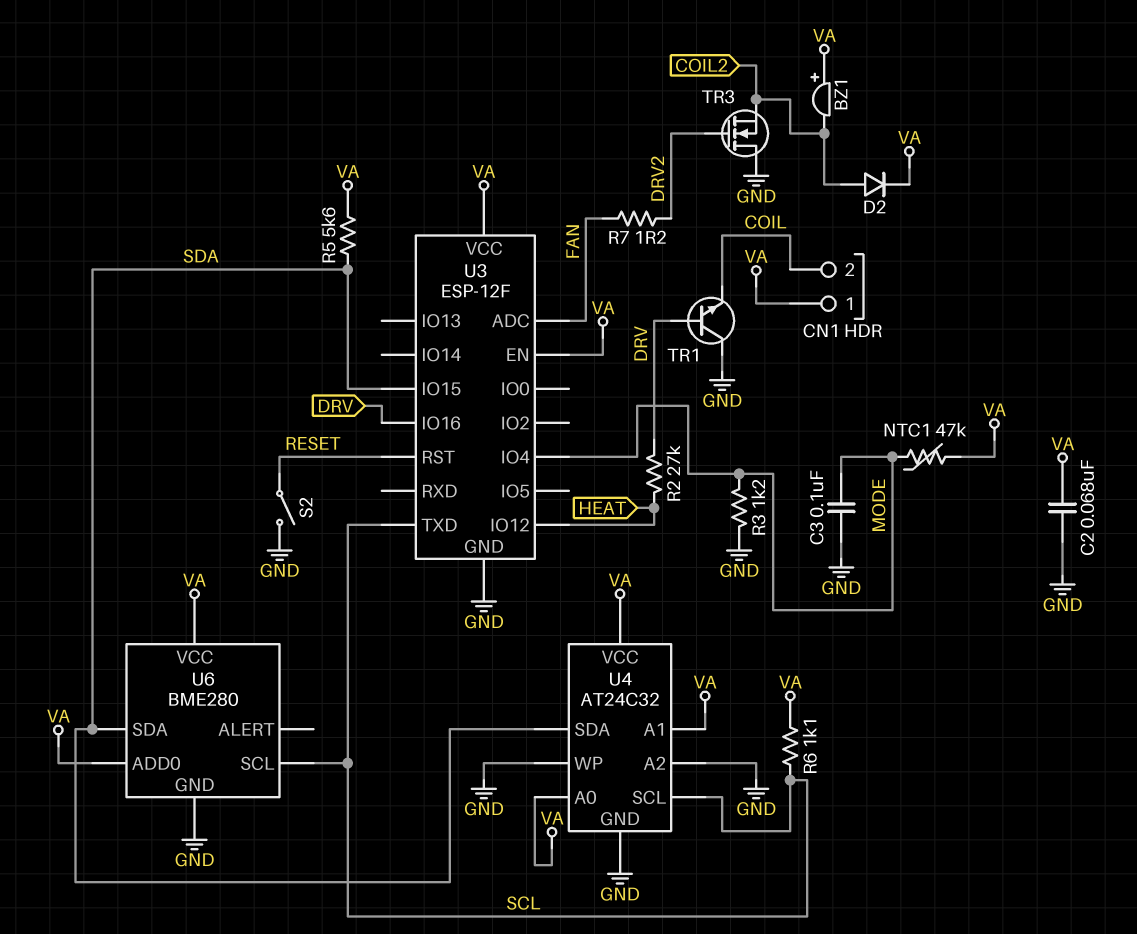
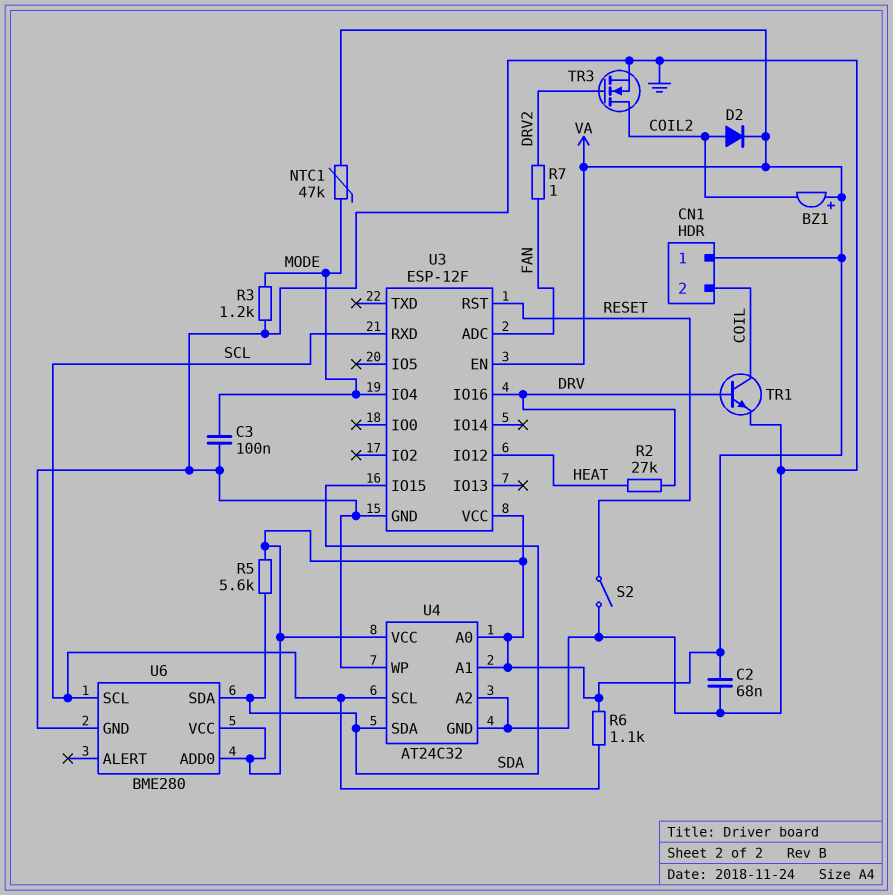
R7: 1.2 (DRV2, FAN) -> 1 (DRV2, FAN)
TR1: NPN (B DRV, C GND, E COIL) -> NPN (B DRV, C COIL, E GND)
TR3: NMOS (G DRV2, D GND, S COIL2) -> NMOS (G DRV2, D COIL2, S GND)
U3 pin RXD: none -> SCL
U3 pin TXD: SCL -> none

